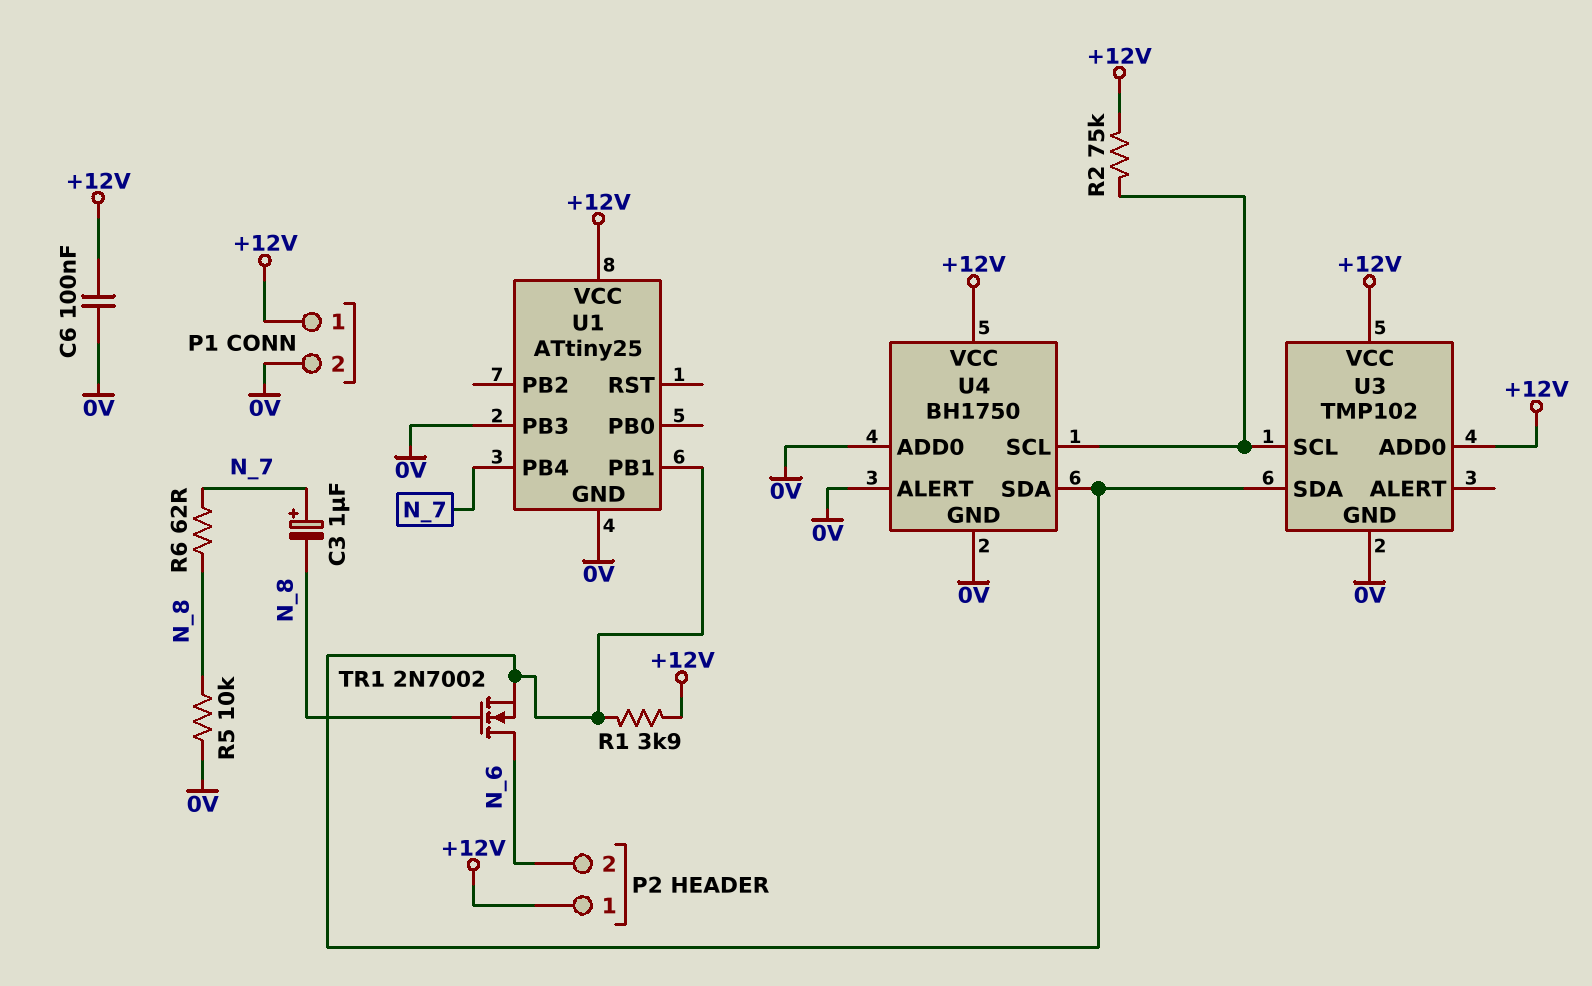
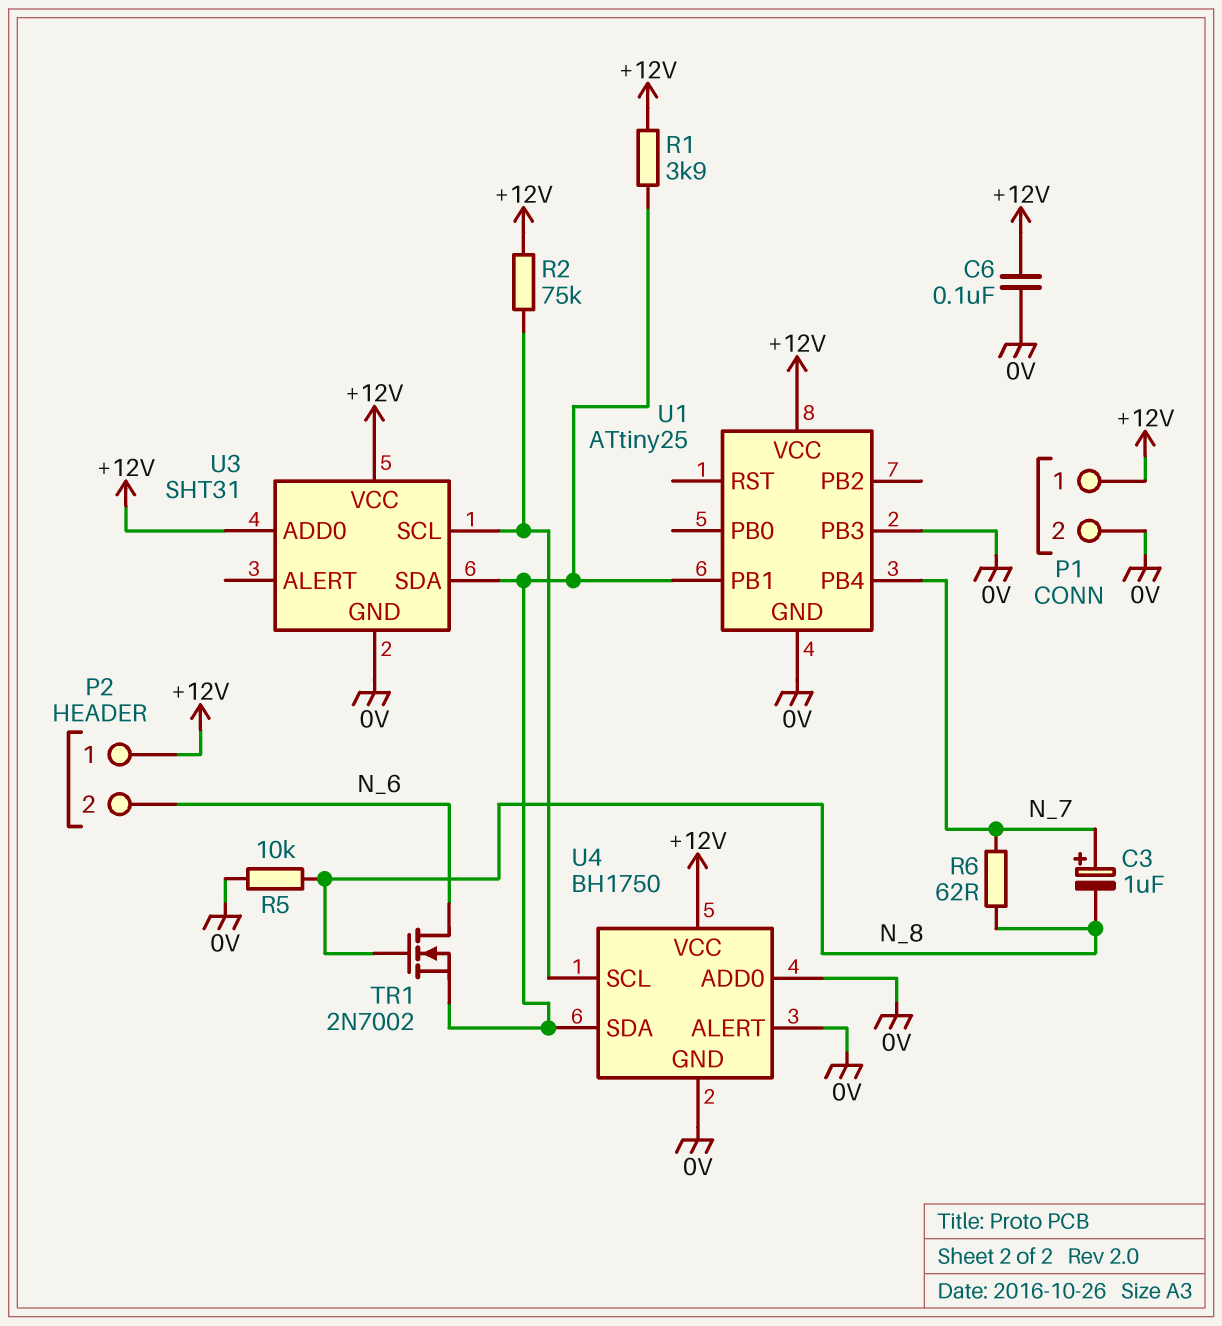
U3: TMP102 -> SHT31

